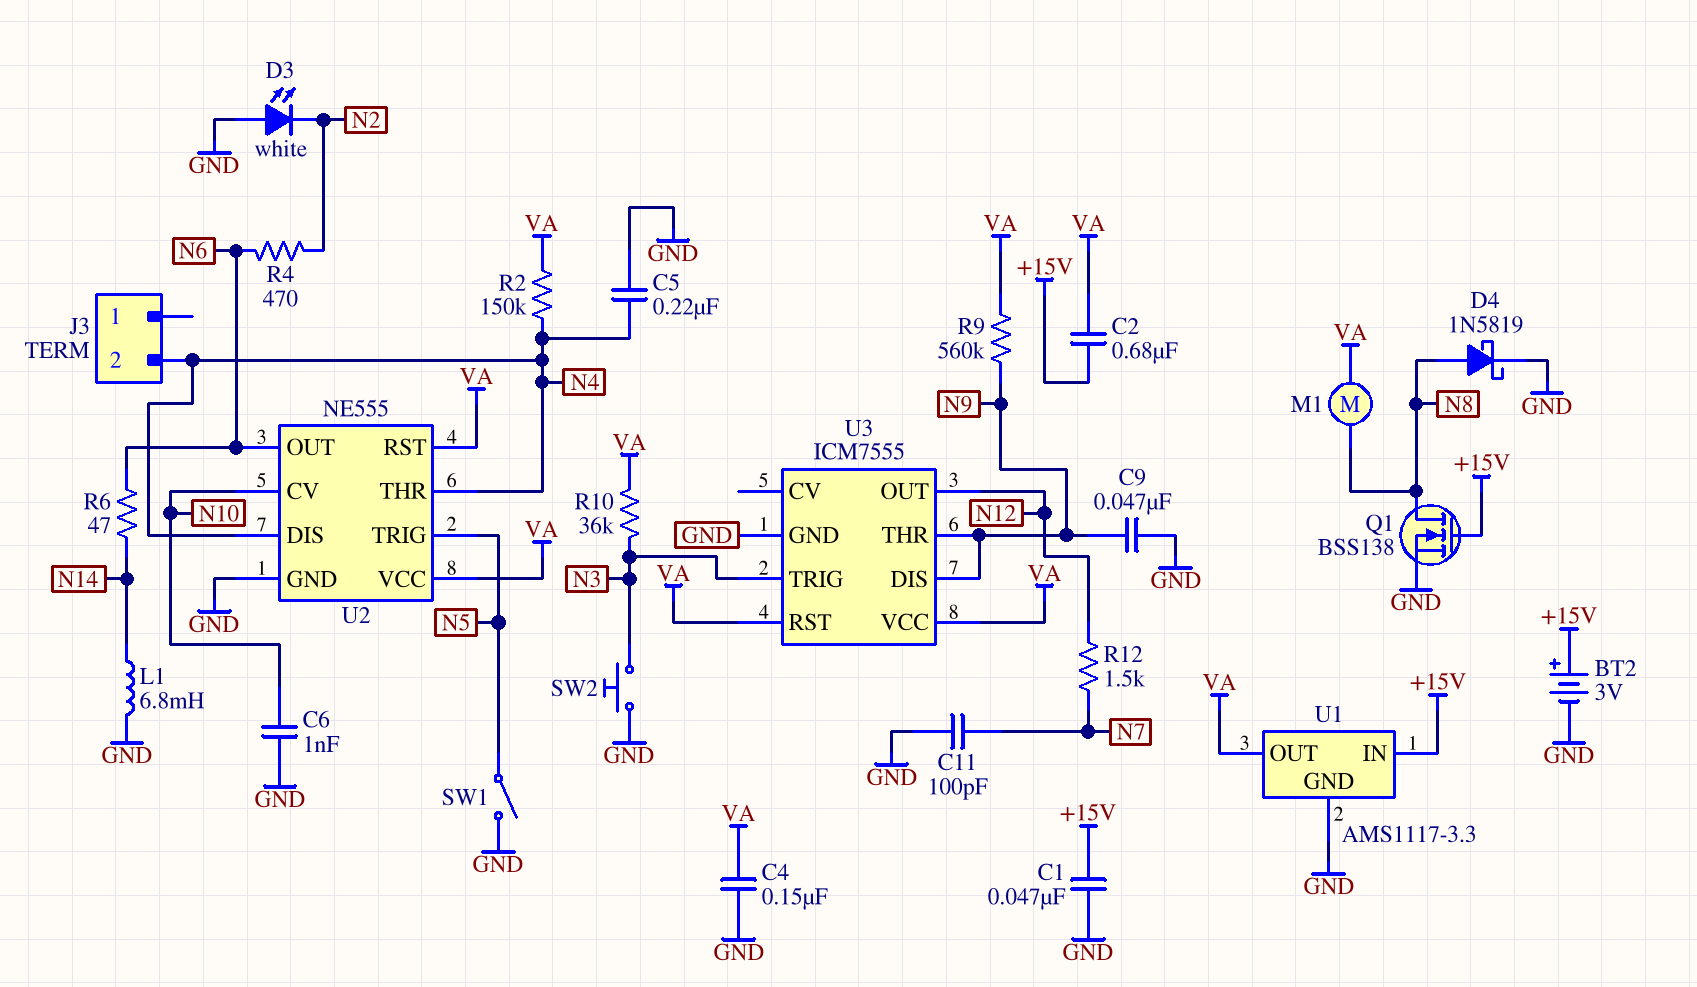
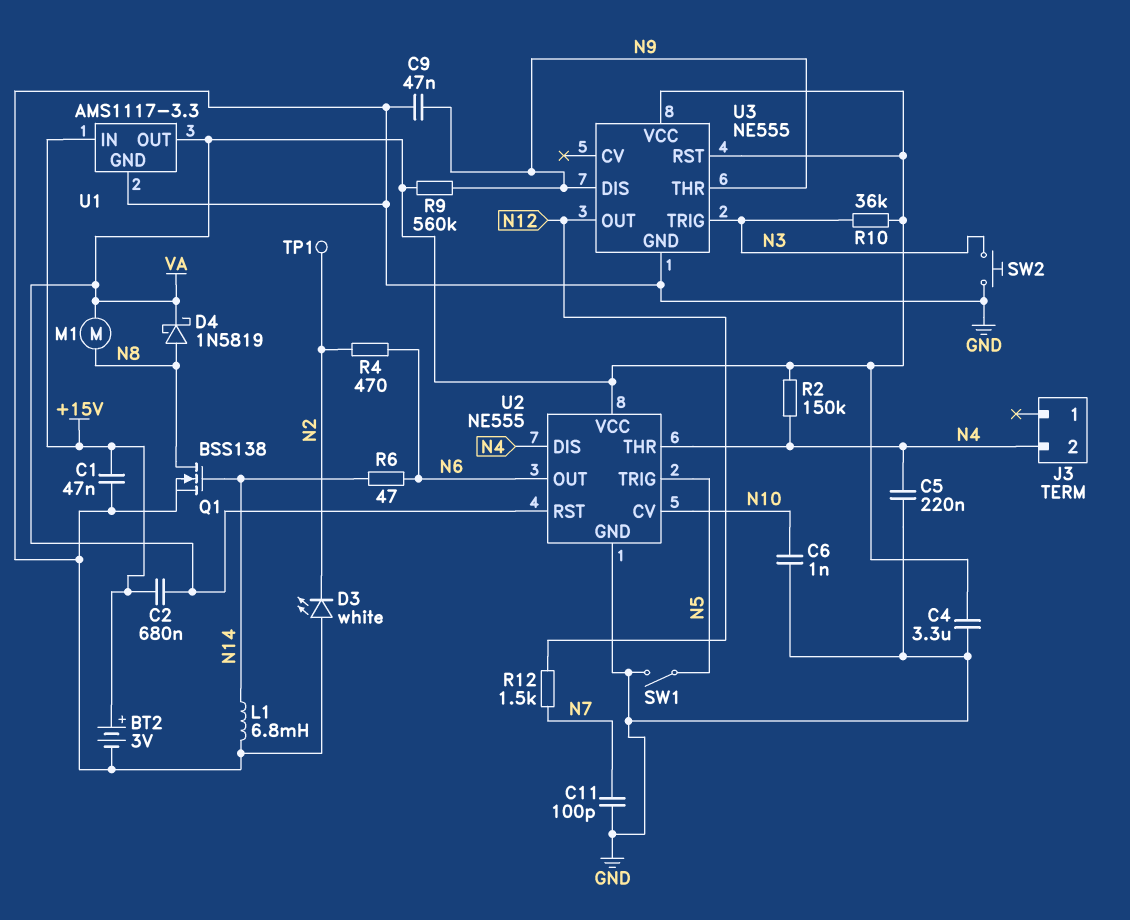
C4: 150nF (GND, VA) -> 3.3uF (GND, VA)
D4: schottky 1N5819 (A N8, K GND) -> schottky 1N5819 (A N8, K VA)
Q1: NMOS BSS138 (G +15V, D N8, S GND) -> NMOS BSS138 (G N14, D N8, S GND)
TP1: none -> test point (N2)
U3: ICM7555 -> NE555

